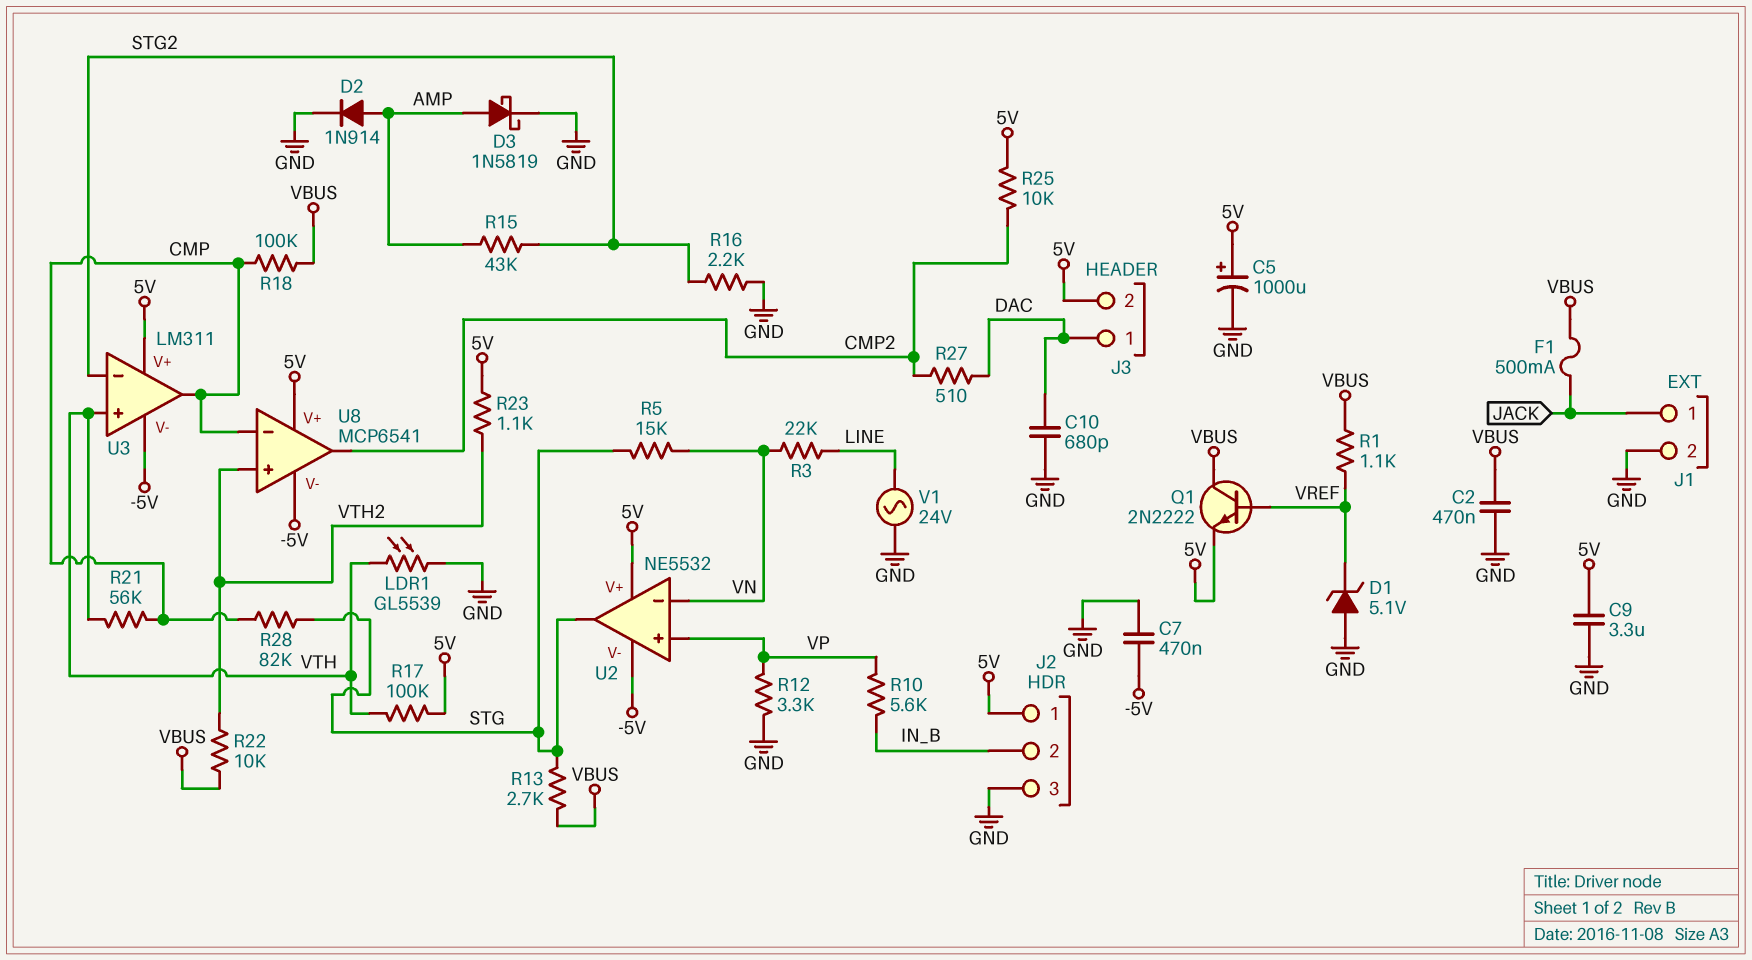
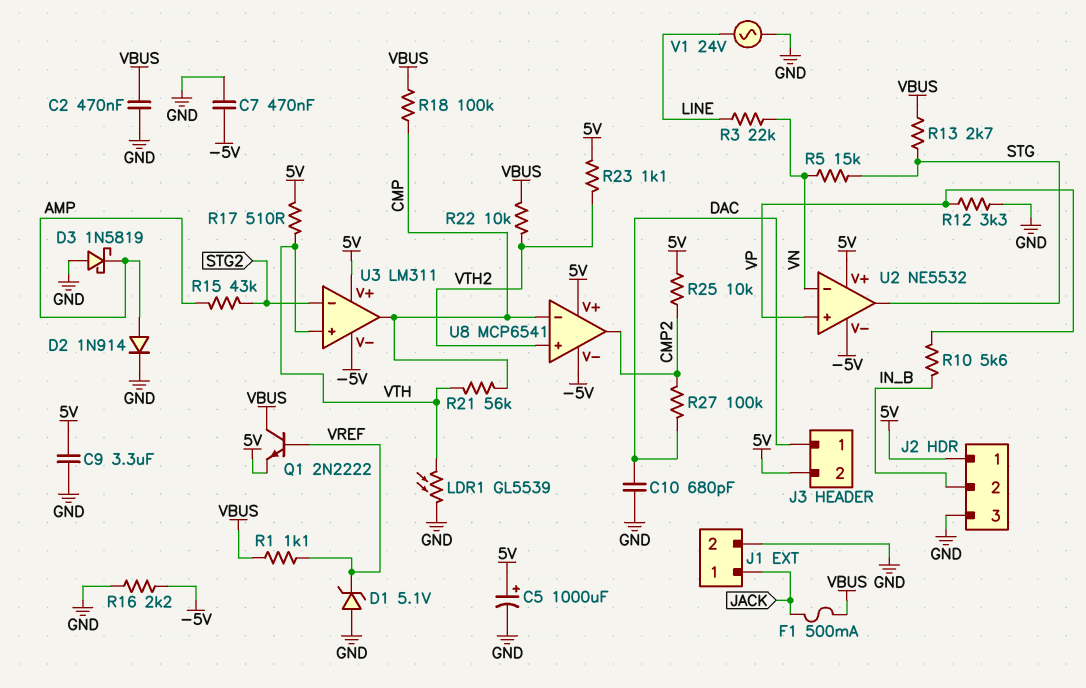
D3: schottky 1N5819 (A AMP, K GND) -> schottky 1N5819 (A GND, K AMP)
R16: 2.2k (GND, STG2) -> 2.2k (-5V, GND)
R17: 100k (5V, VTH) -> 510 (5V, VTH)
R27: 510 (CMP2, DAC) -> 100k (CMP2, DAC)
R28: 82k (CMP, STG) -> none

